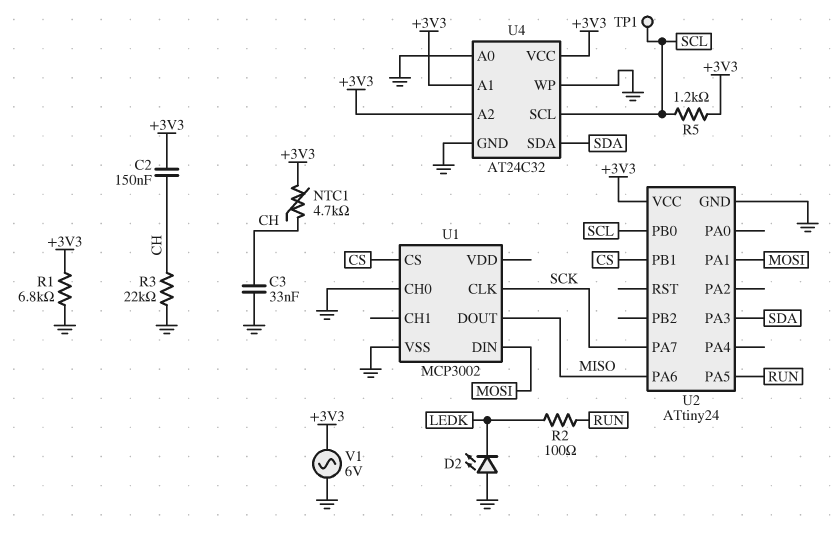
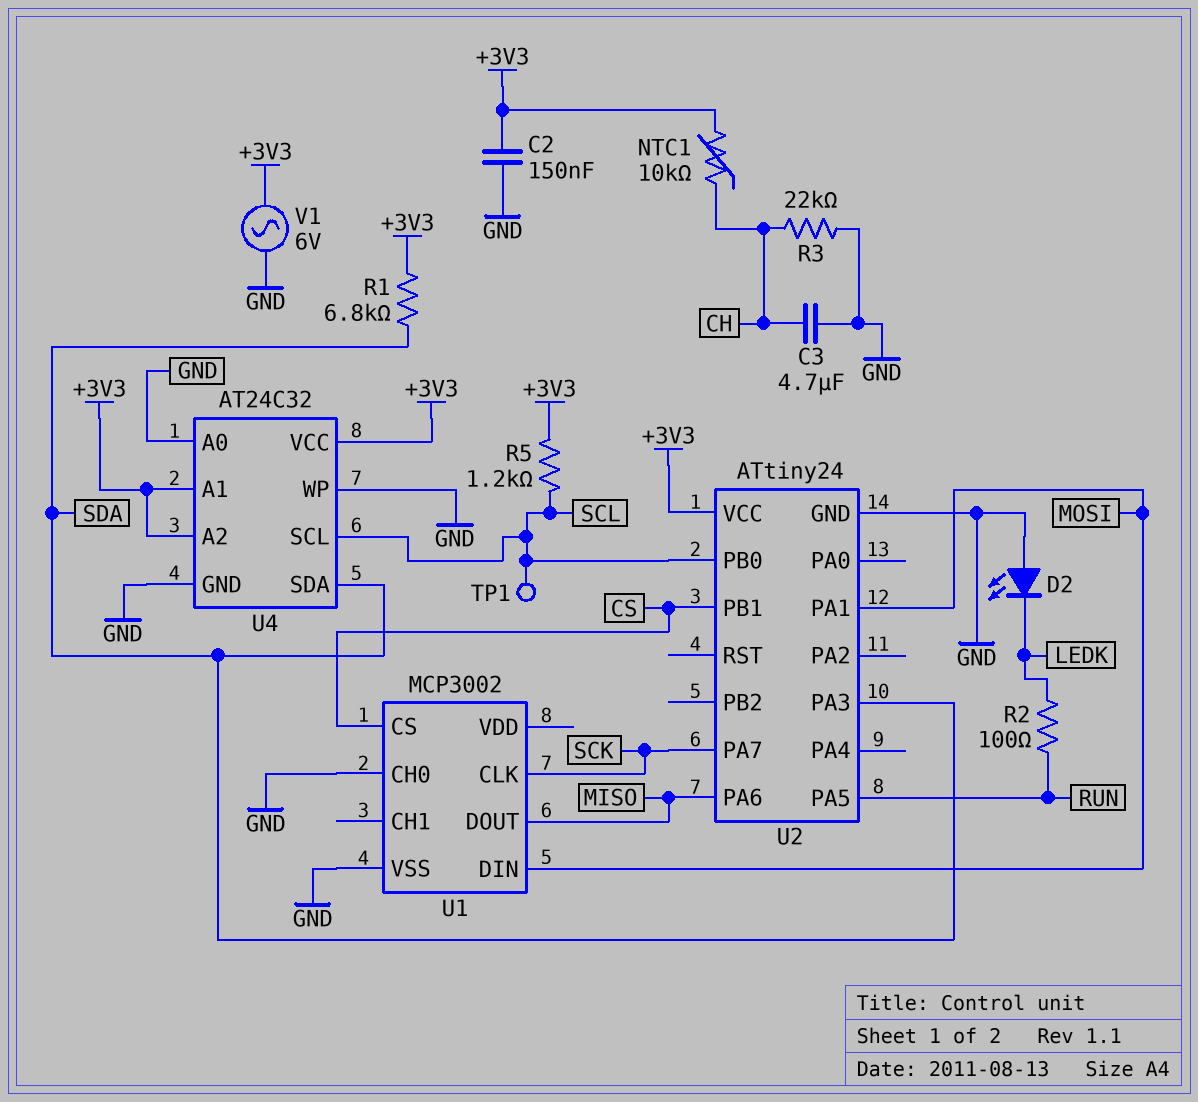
C2: 150nF (+3V3, CH) -> 150nF (+3V3, GND)
C3: 33nF (CH, GND) -> 4.7uF (CH, GND)
NTC1: 4.7k (+3V3, CH) -> 10k (+3V3, CH)
R1: 6.8k (+3V3, GND) -> 6.8k (+3V3, SDA)

